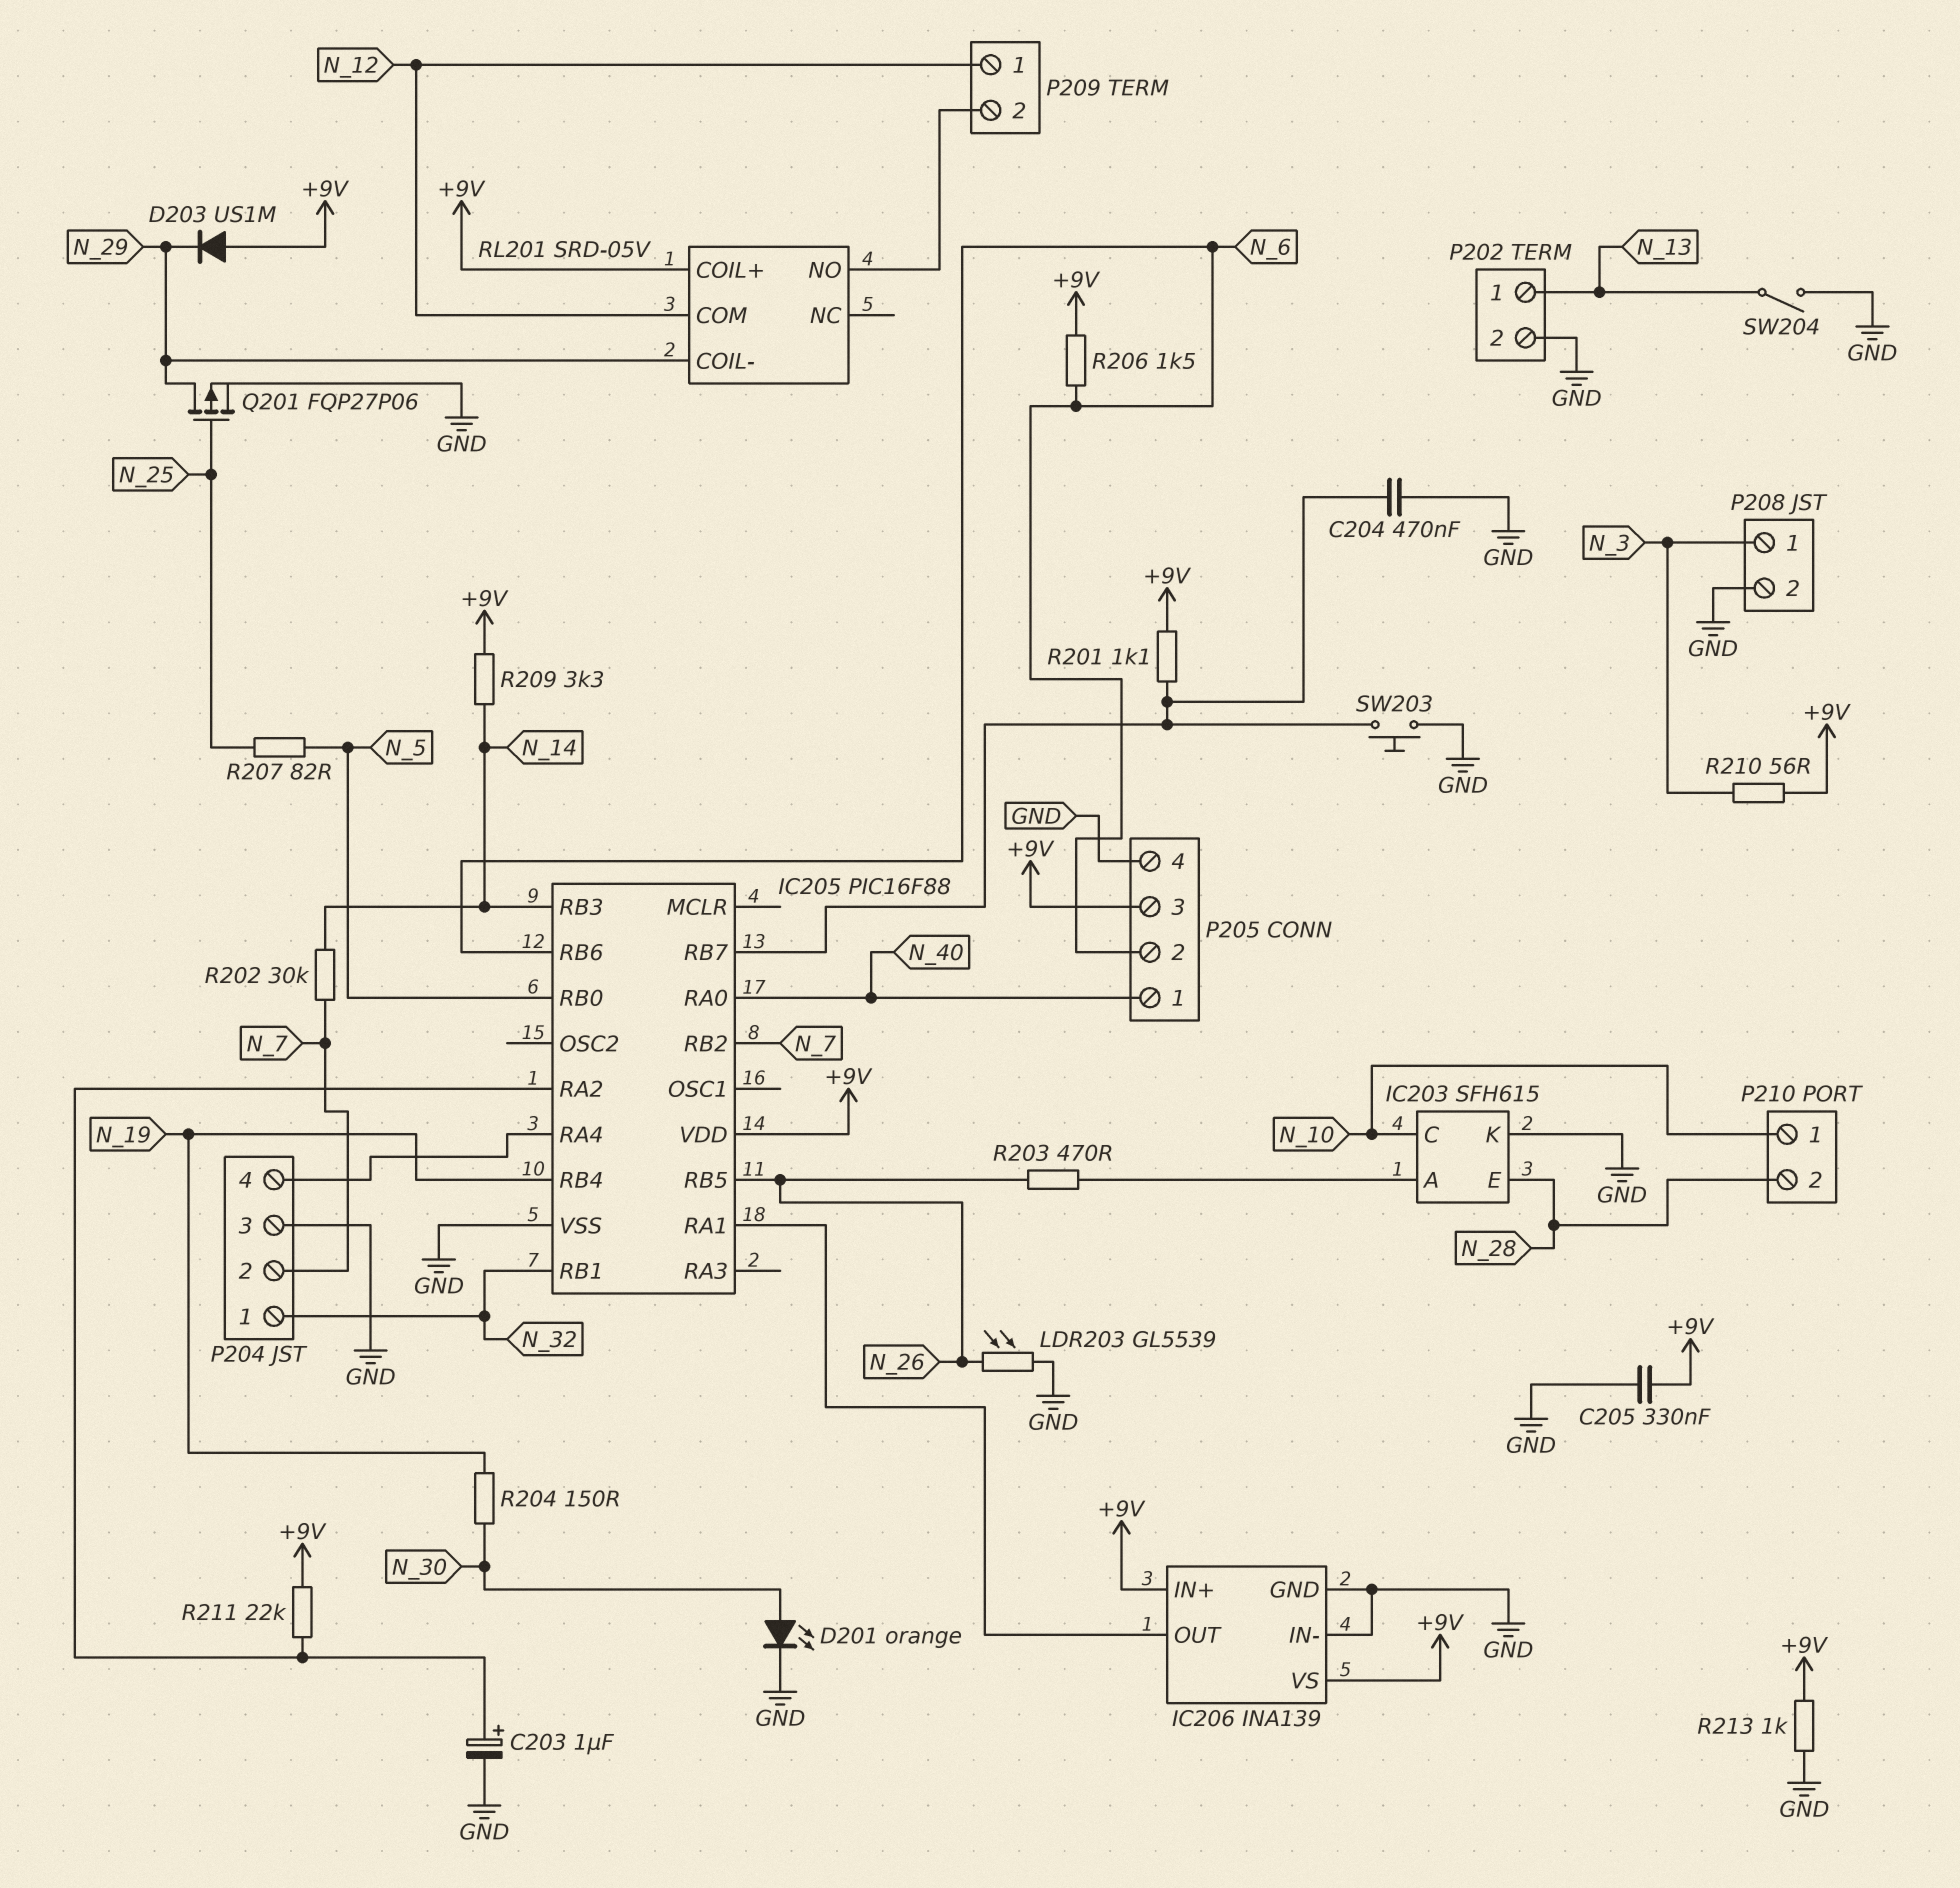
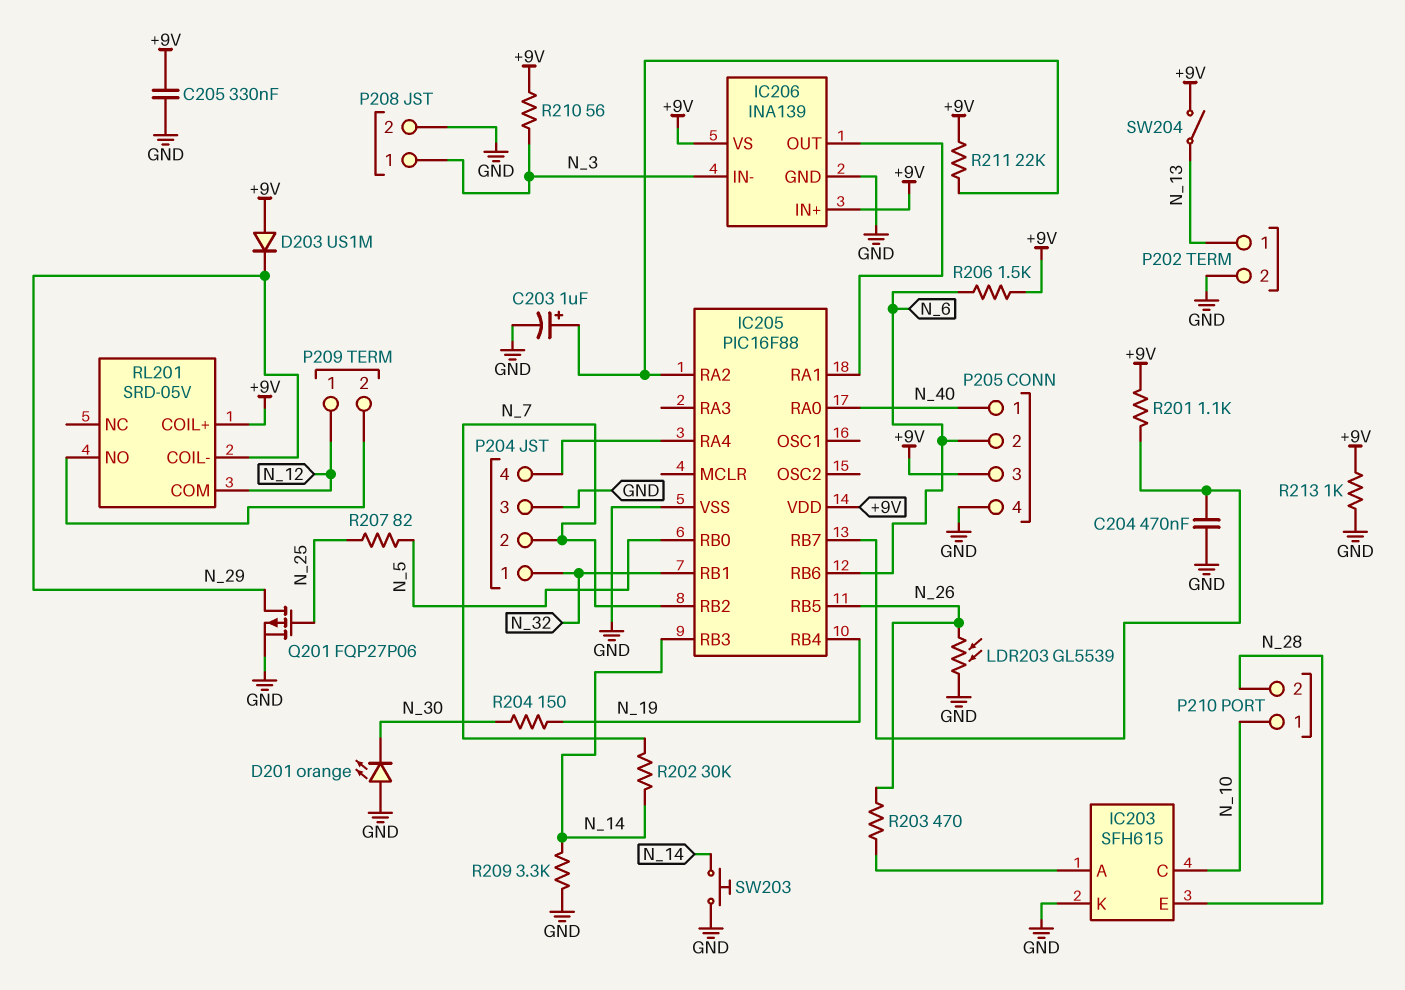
D201: LED orange (A N_30, K GND) -> LED orange (A GND, K N_30)
IC206 pin IN-: GND -> N_3
R209: 3.3k (+9V, N_14) -> 3.3k (GND, N_14)
SW203: button (GND, IC205/RB7) -> button (GND, N_14)
SW204: switch (GND, N_13) -> switch (+9V, N_13)

